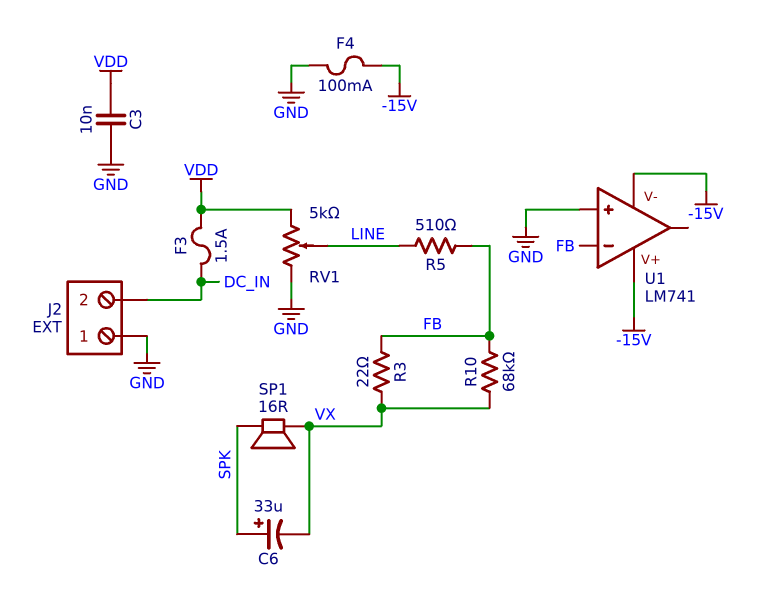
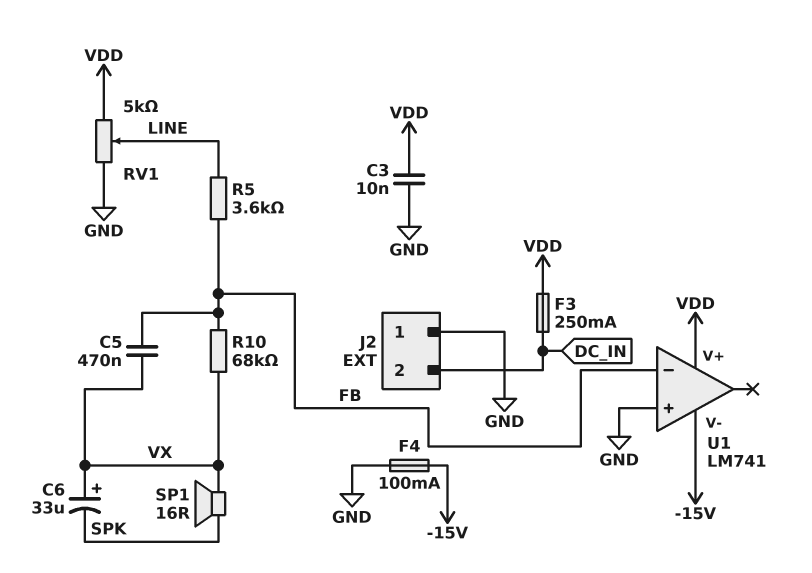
C5: none -> 470nF (FB, VX)
C6: 33uF (plus SPK, minus VX) -> 33uF (plus VX, minus SPK)
F3: 1.5A (DC_IN, VDD) -> 250mA (DC_IN, VDD)
R3: 22 (FB, VX) -> none
R5: 510 (FB, LINE) -> 3.6k (FB, LINE)
U1 pin V+: -15V -> VDD

